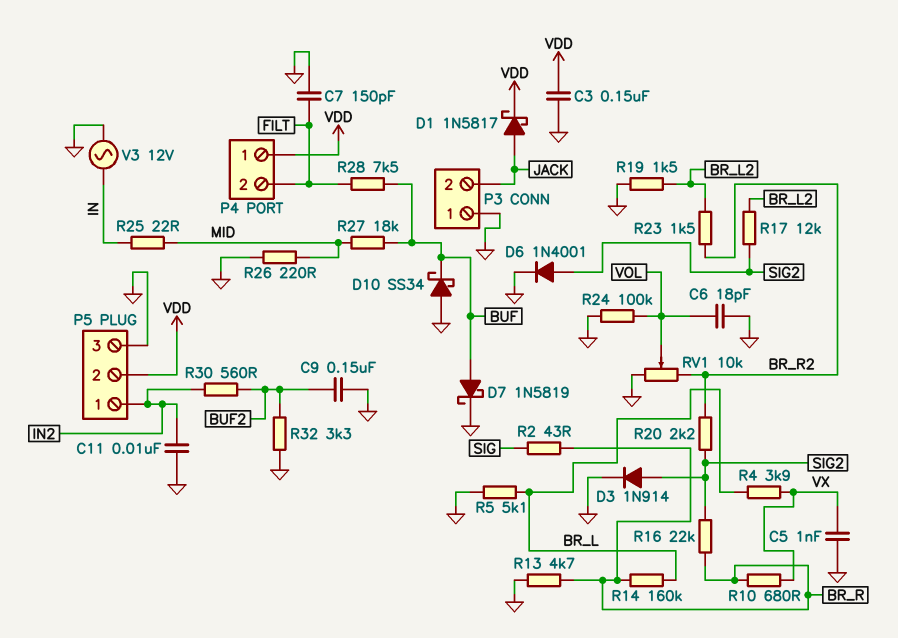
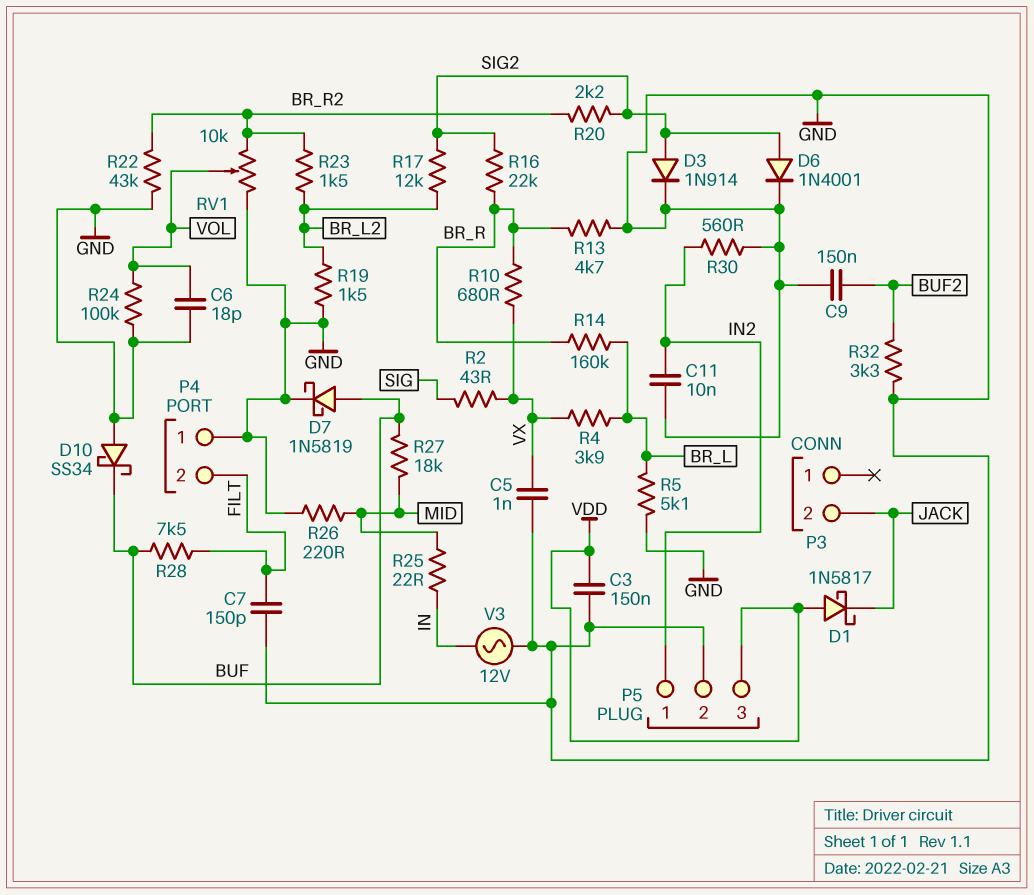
D1: schottky 1N5817 (A JACK, K VDD) -> schottky 1N5817 (A VDD, K JACK)
P3 pin 1: GND -> none
P4 pin 1: VDD -> GND
P5 pin 2: VDD -> GND
P5 pin 3: GND -> VDD
R2: 43 (BR_R, SIG) -> 43 (SIG, VX)
R22: none -> 43k (BR_R2, GND)
R30: 560 (BUF2, IN2) -> 560 (GND, IN2)

